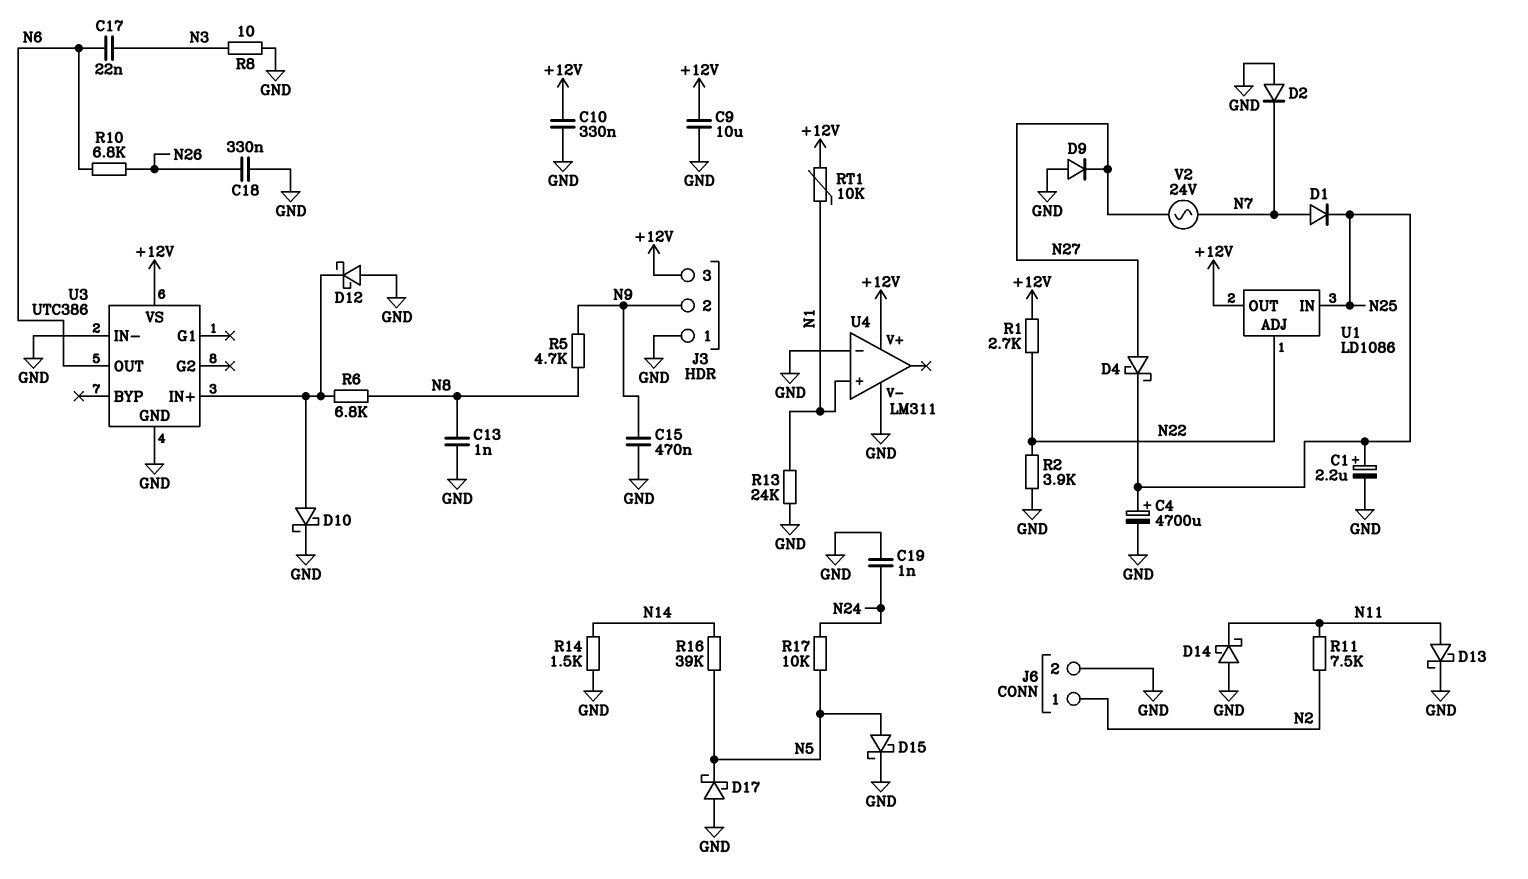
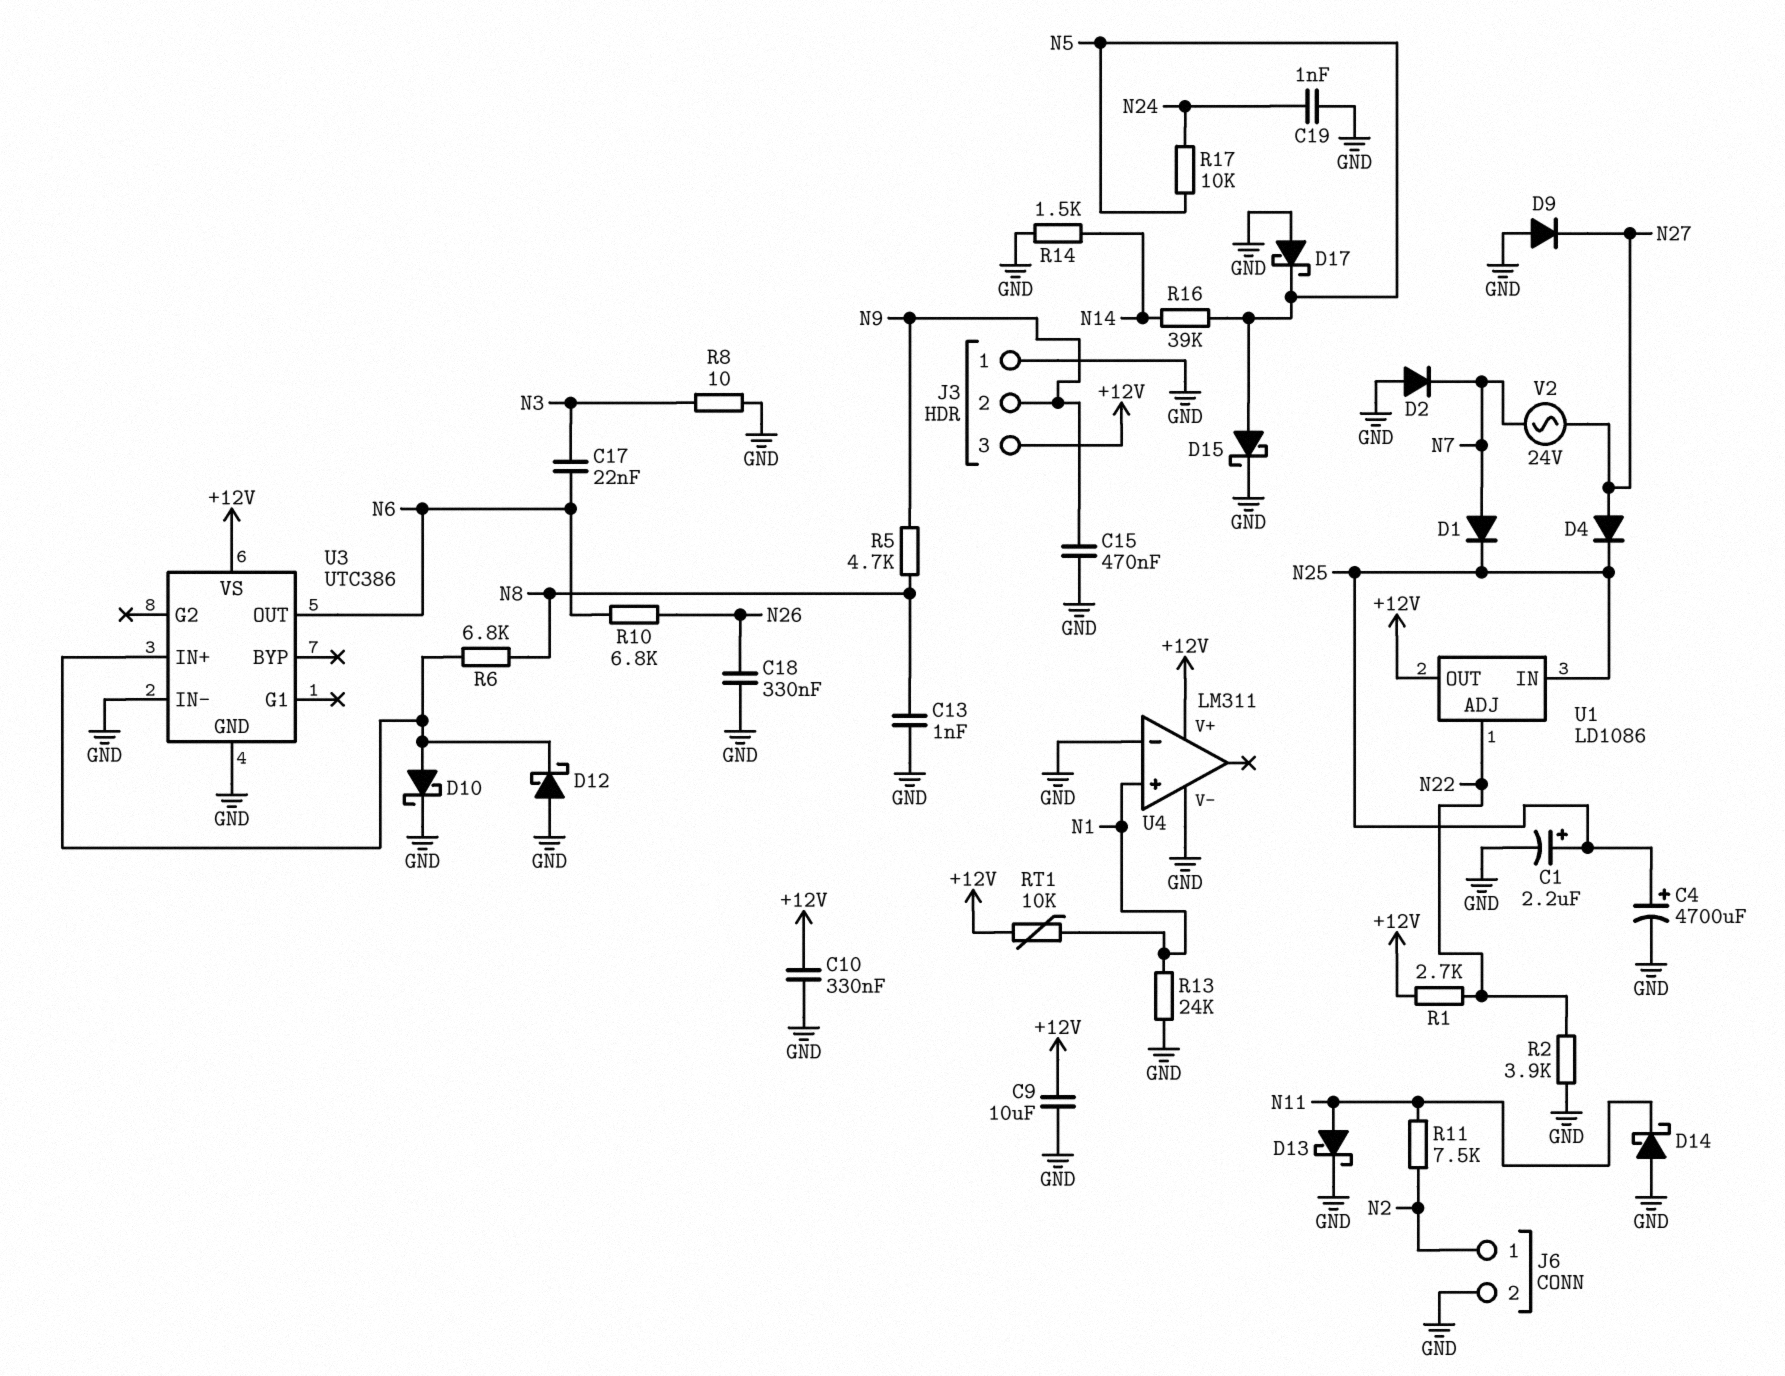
D4: schottky (A N27, K N25) -> diode (A N27, K N25)

